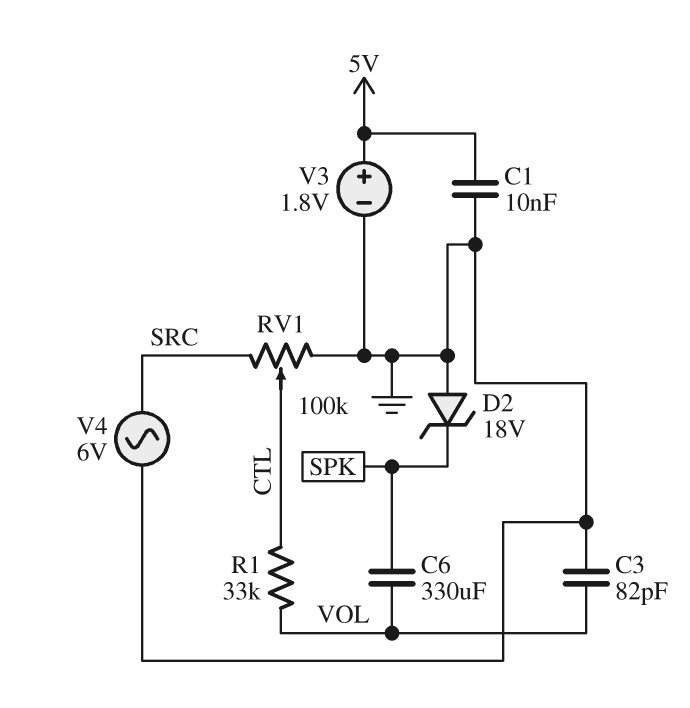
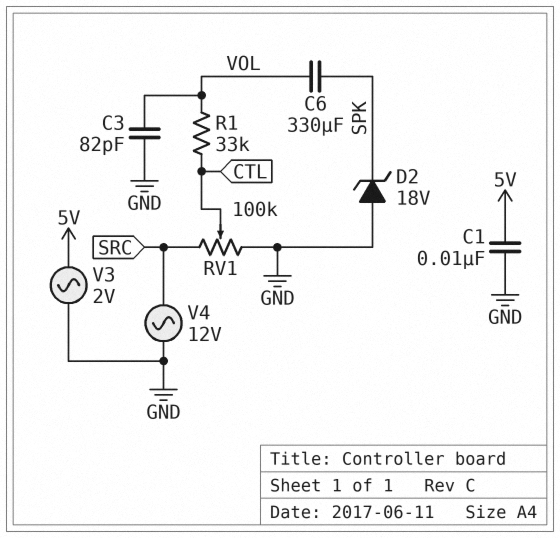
V3: 1.8V (plus 5V, minus GND) -> AC 2V (5V, GND)
V4: AC 6V (GND, SRC) -> AC 12V (GND, SRC)

